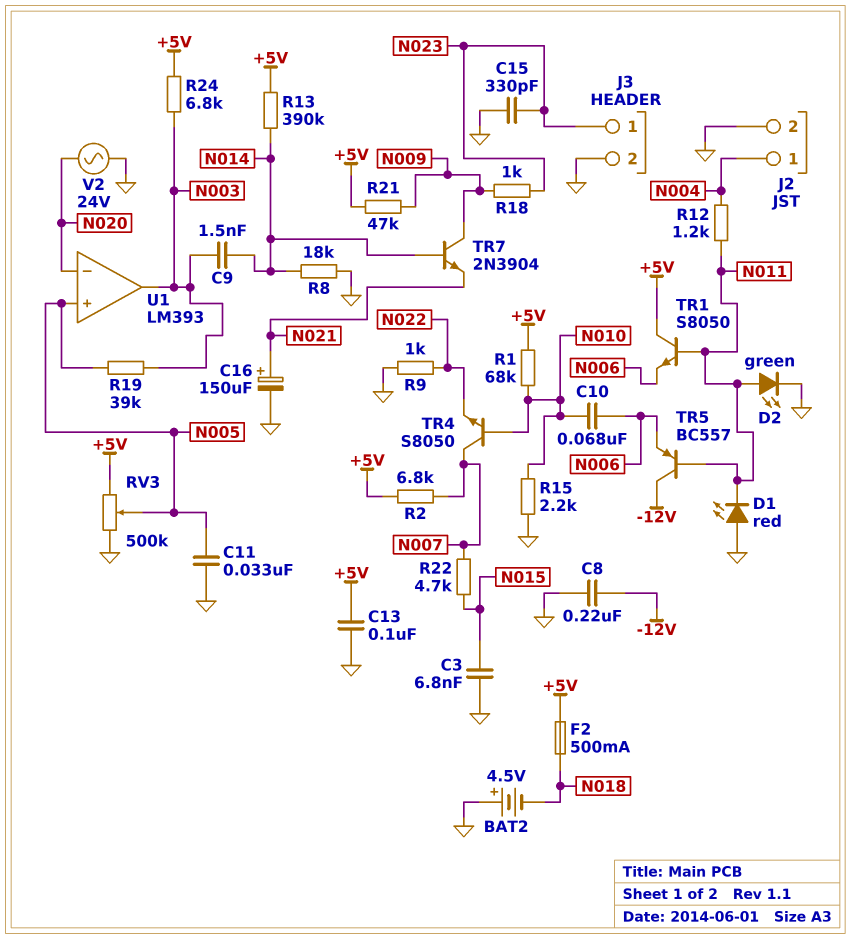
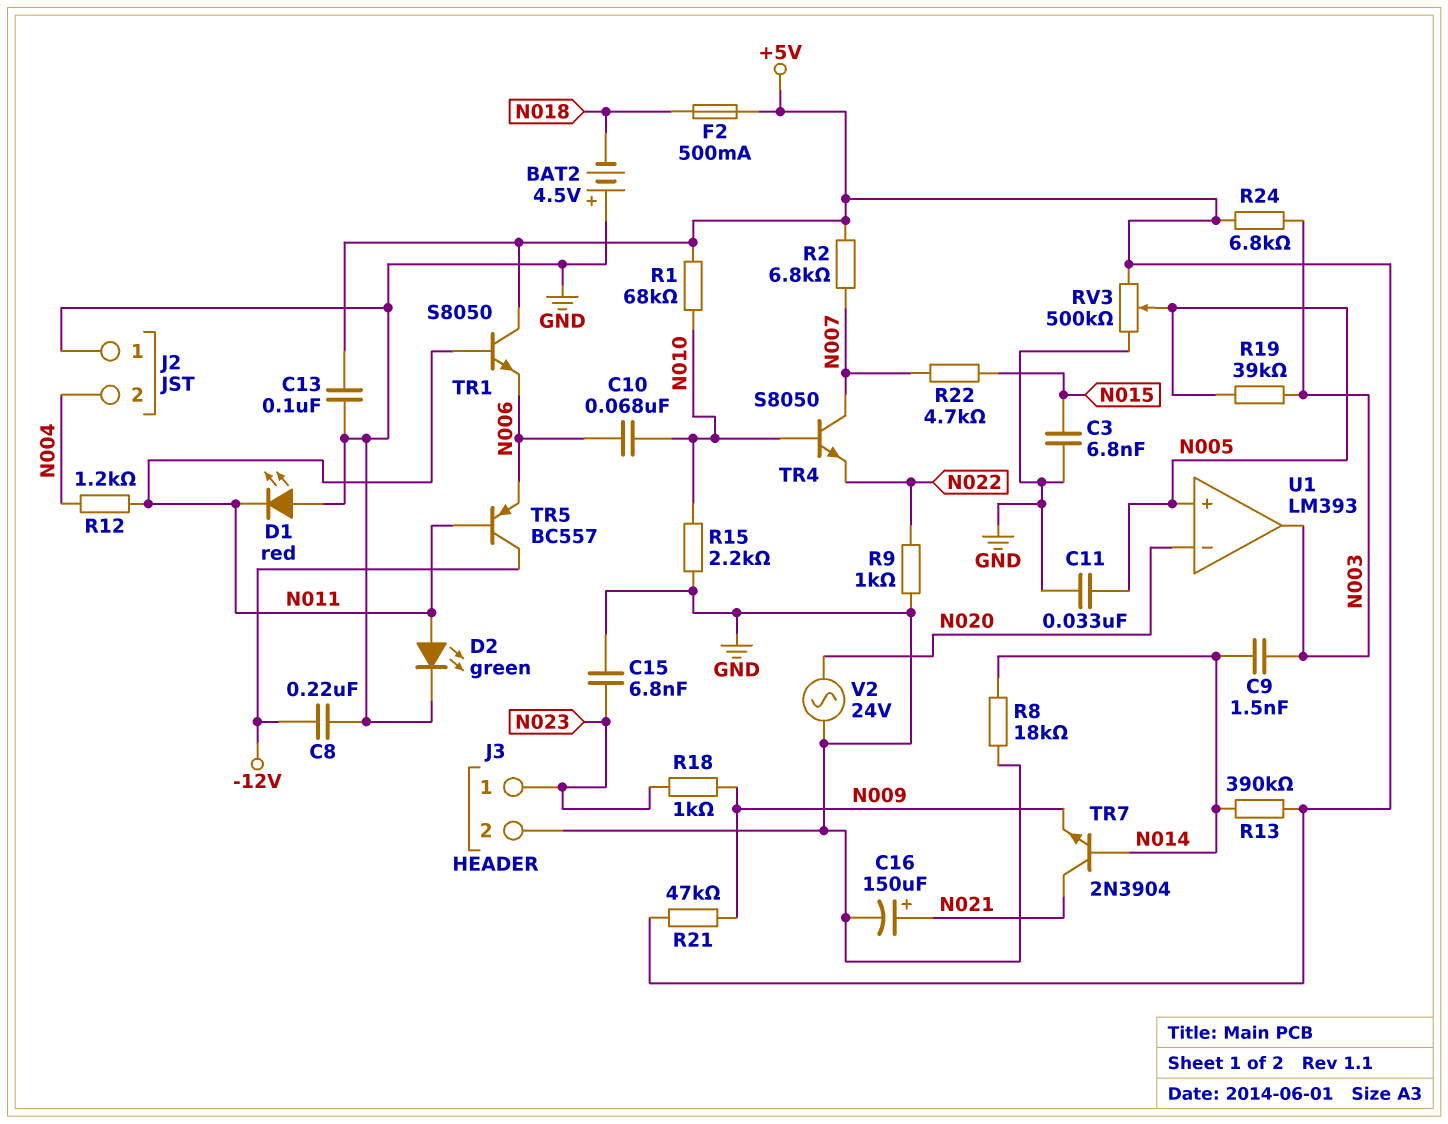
C15: 330pF (GND, N023) -> 6.8nF (GND, N023)
J2 pin 1: N004 -> GND
J2 pin 2: GND -> N004
TR7: NPN 2N3904 (B N014, C N009, E N021) -> NPN 2N3904 (B N014, C N021, E N009)

